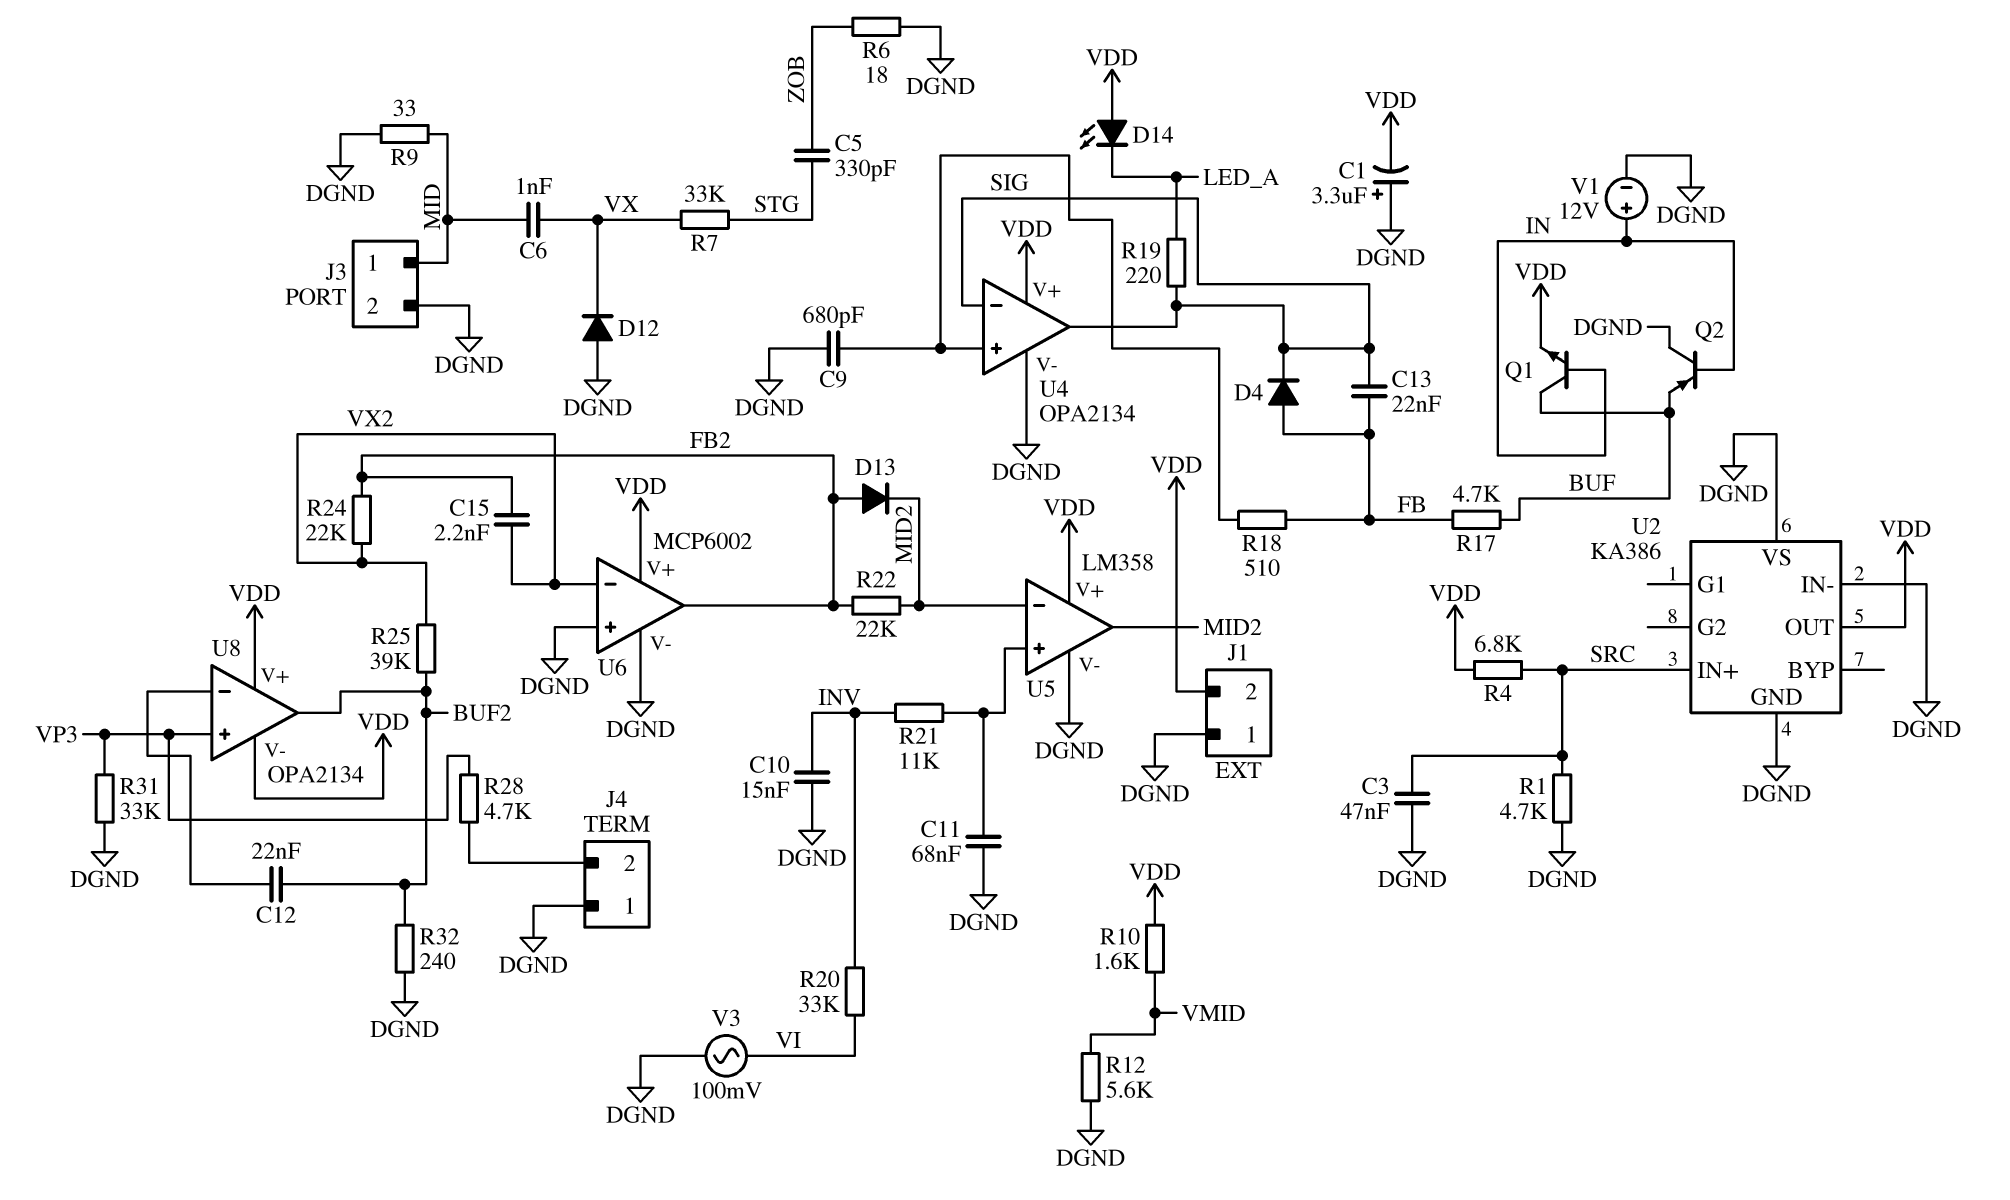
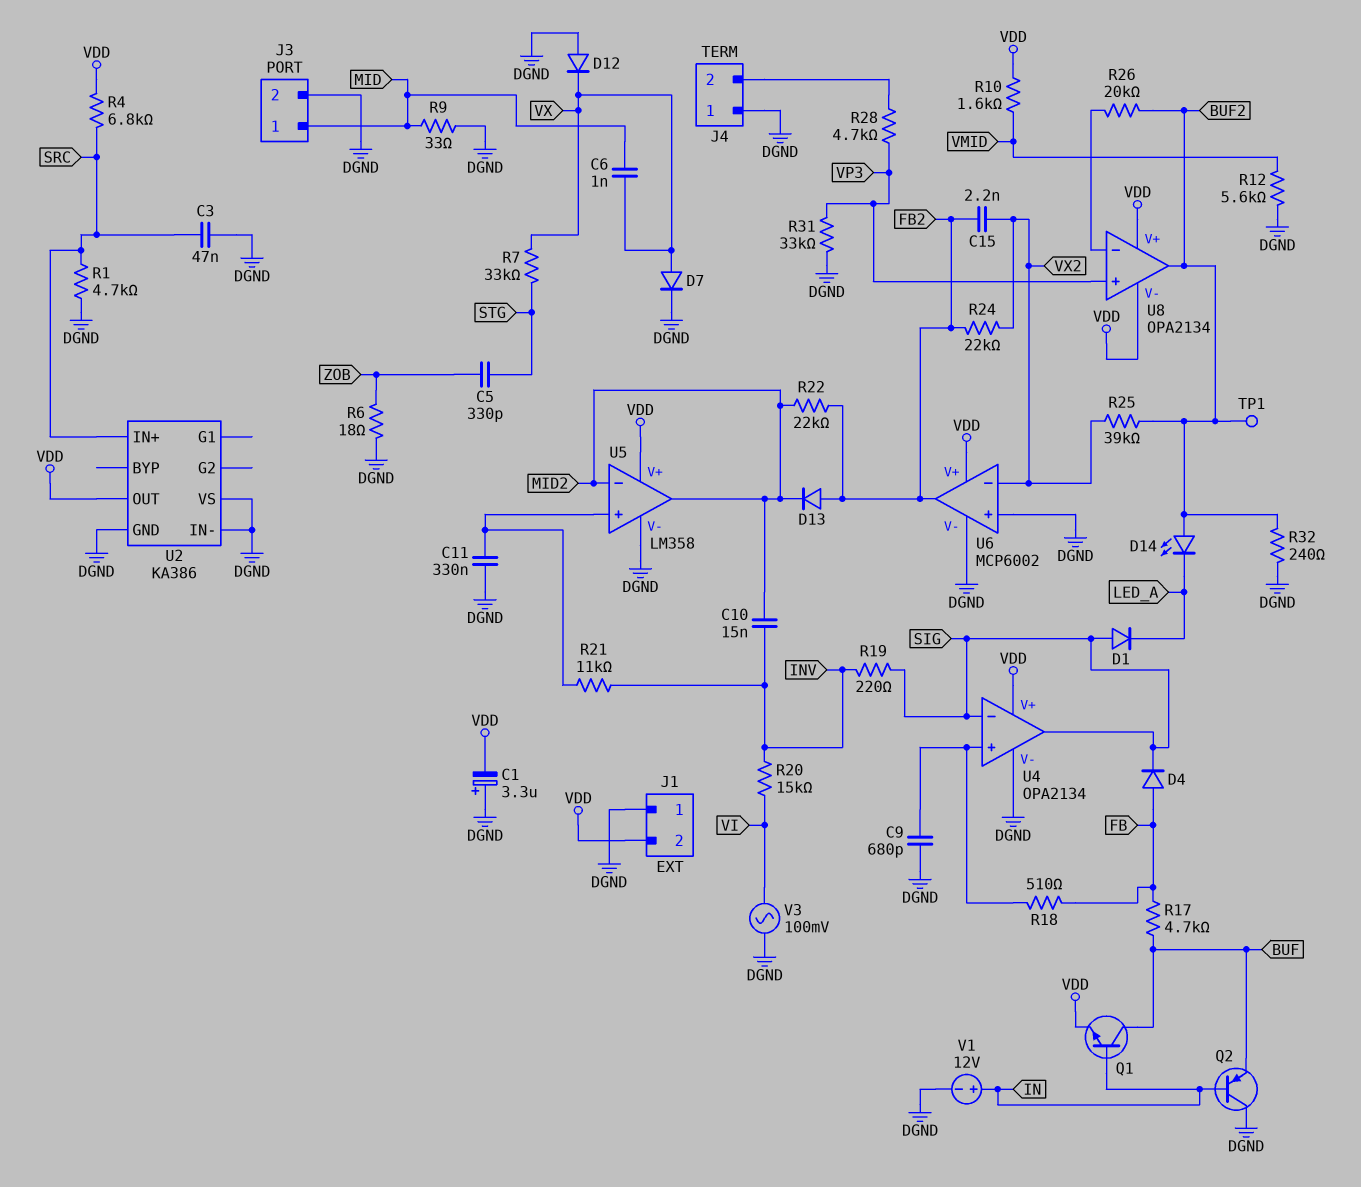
C10: 15nF (DGND, INV) -> 15nF (INV, MID2)
C11: 68nF (DGND, U5/in+) -> 330nF (DGND, U5/in+)
C12: 22nF (BUF2, U8/in-) -> none
C13: 22nF (FB, SIG) -> none
D1: none -> diode (A SIG, K LED_A)
D7: none -> diode (A VX, K DGND)
D14: LED (A VDD, K LED_A) -> LED (A BUF2, K LED_A)
R19: 220 (LED_A, SIG) -> 220 (INV, SIG)
R20: 33k (INV, VI) -> 15k (INV, VI)
R26: none -> 20k (BUF2, U8/in-)
TP1: none -> test point (BUF2)

